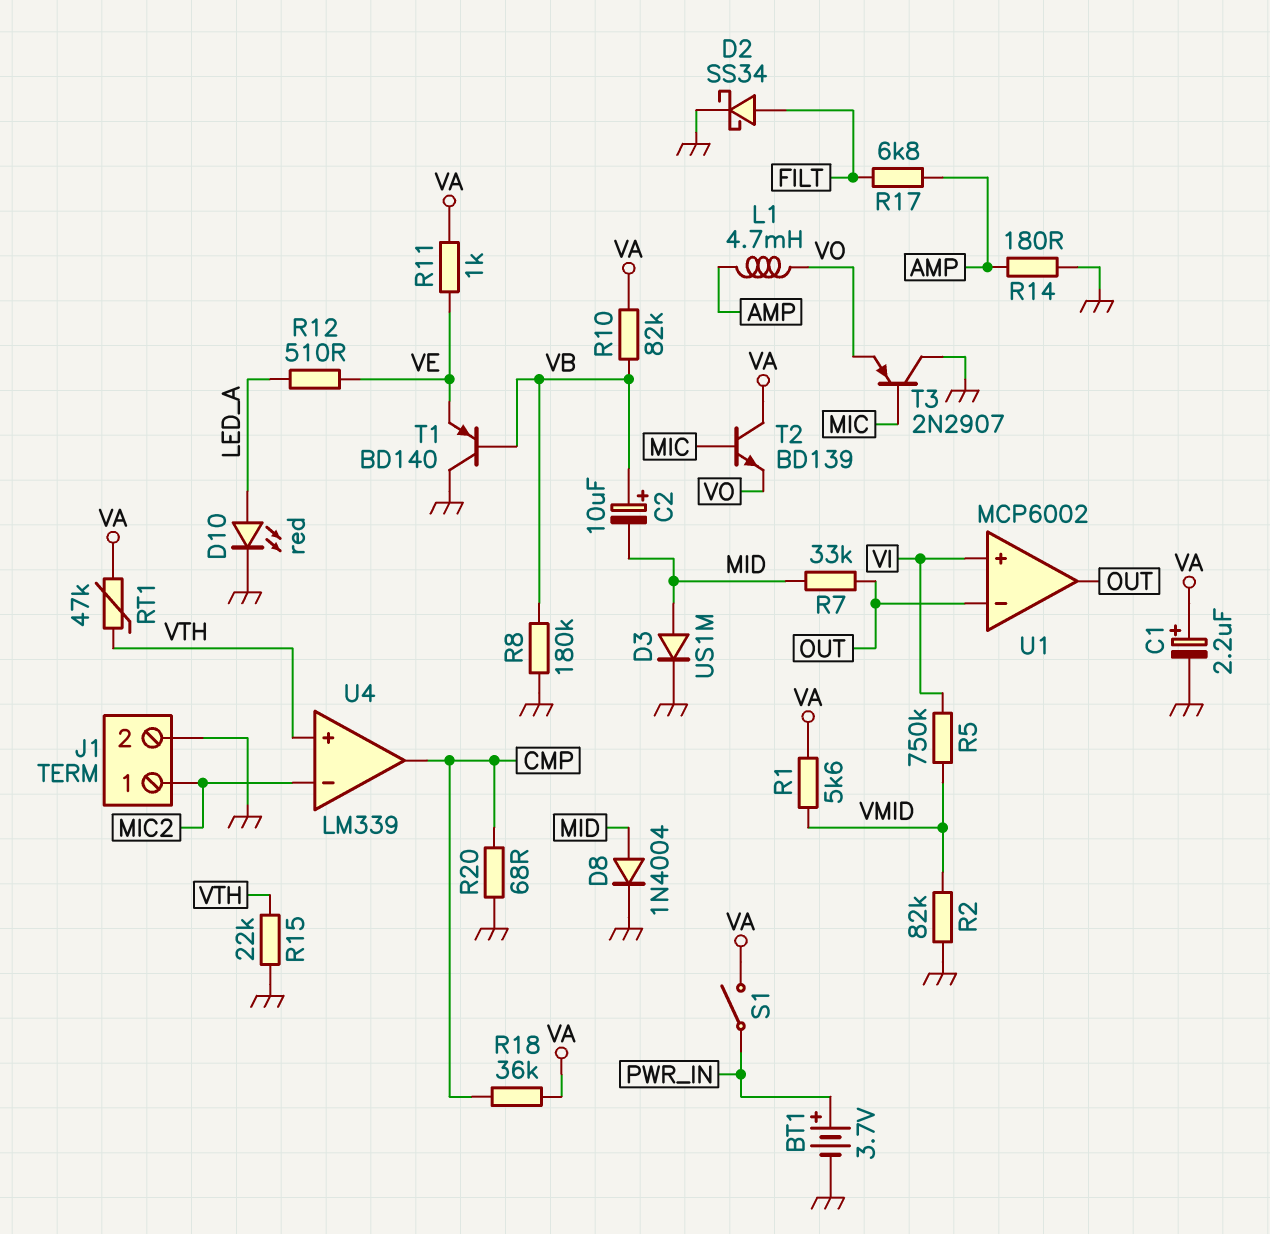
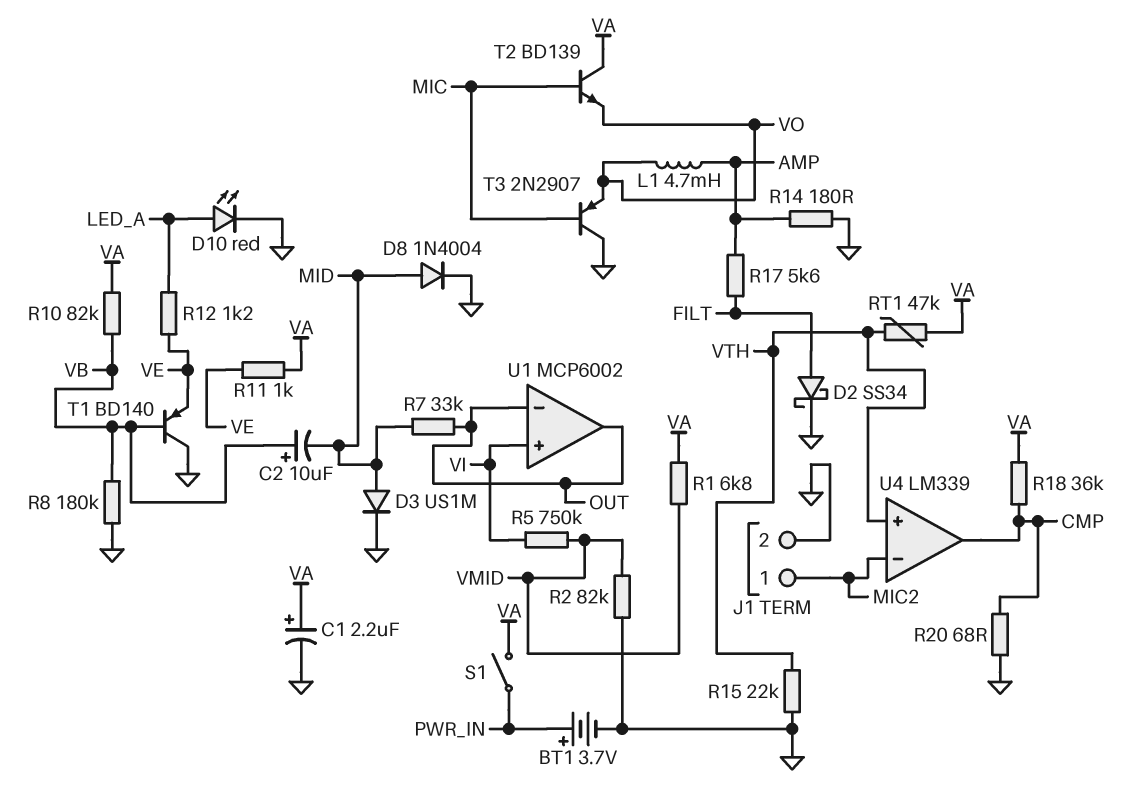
R1: 5.6k (VA, VMID) -> 6.8k (VA, VMID)
R12: 510 (LED_A, VE) -> 1.2k (LED_A, VE)
R17: 6.8k (AMP, FILT) -> 5.6k (AMP, FILT)

